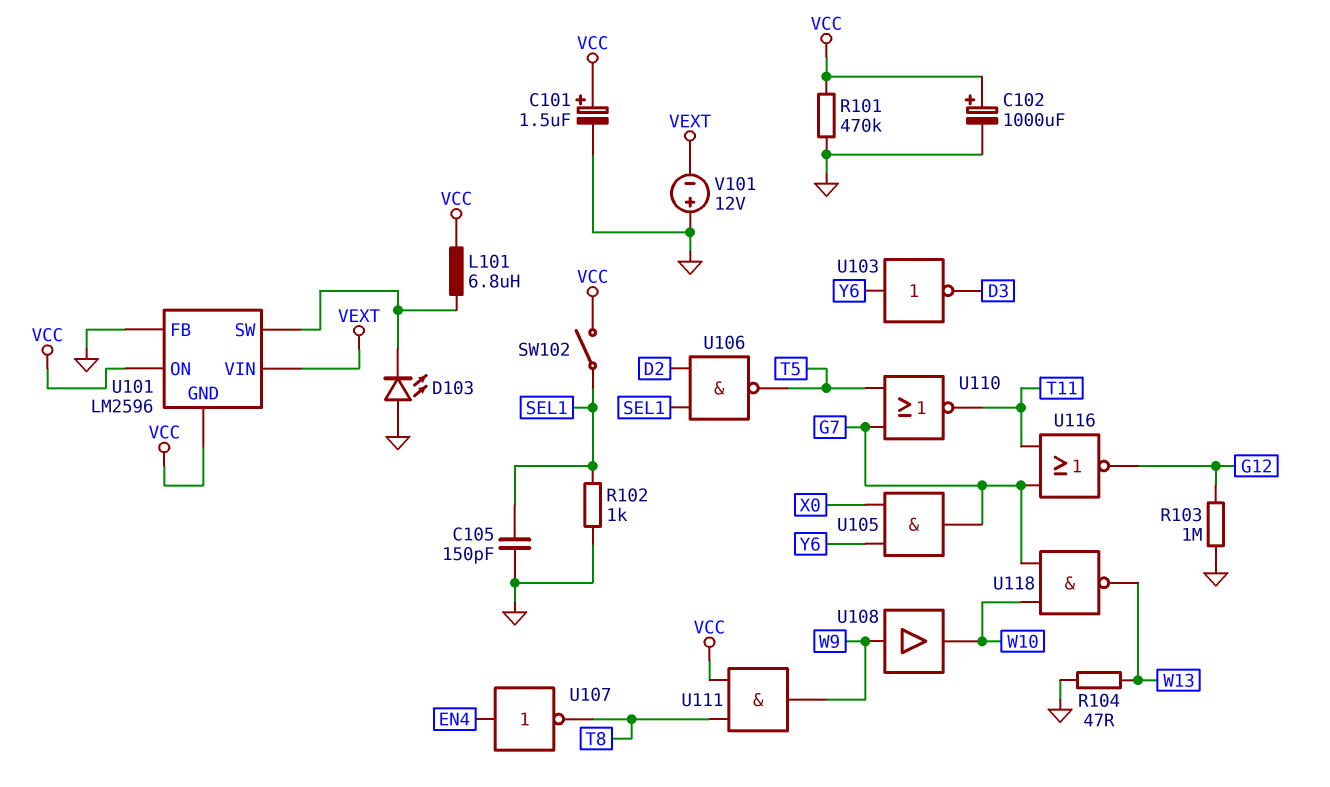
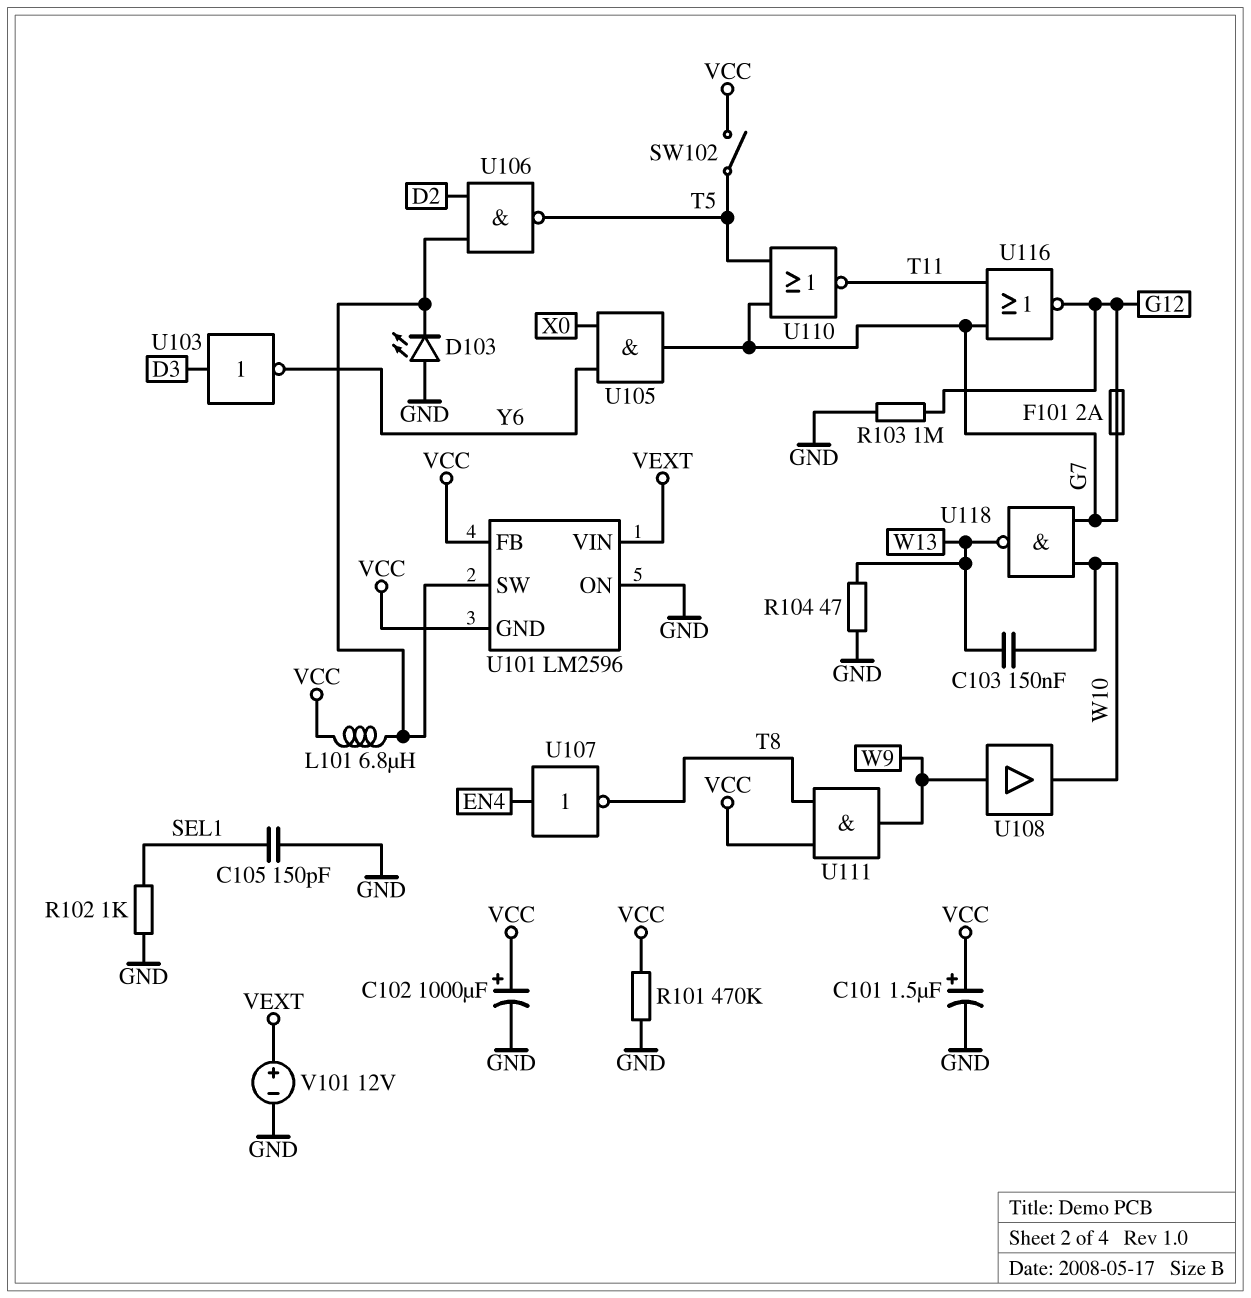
C103: none -> 150nF (W10, W13)
F101: none -> 2A (G7, G12)
SW102: switch (SEL1, VCC) -> switch (T5, VCC)
U101 pin FB: GND -> VCC
U101 pin ON: VCC -> GND
U103: NOT (in Y6, out D3) -> NOT (in D3, out Y6)
U106: NAND (in D2, in SEL1, out T5) -> NAND (in D2, in U101/SW, out T5)
V101: 12V (plus GND, minus VEXT) -> 12V (plus VEXT, minus GND)

